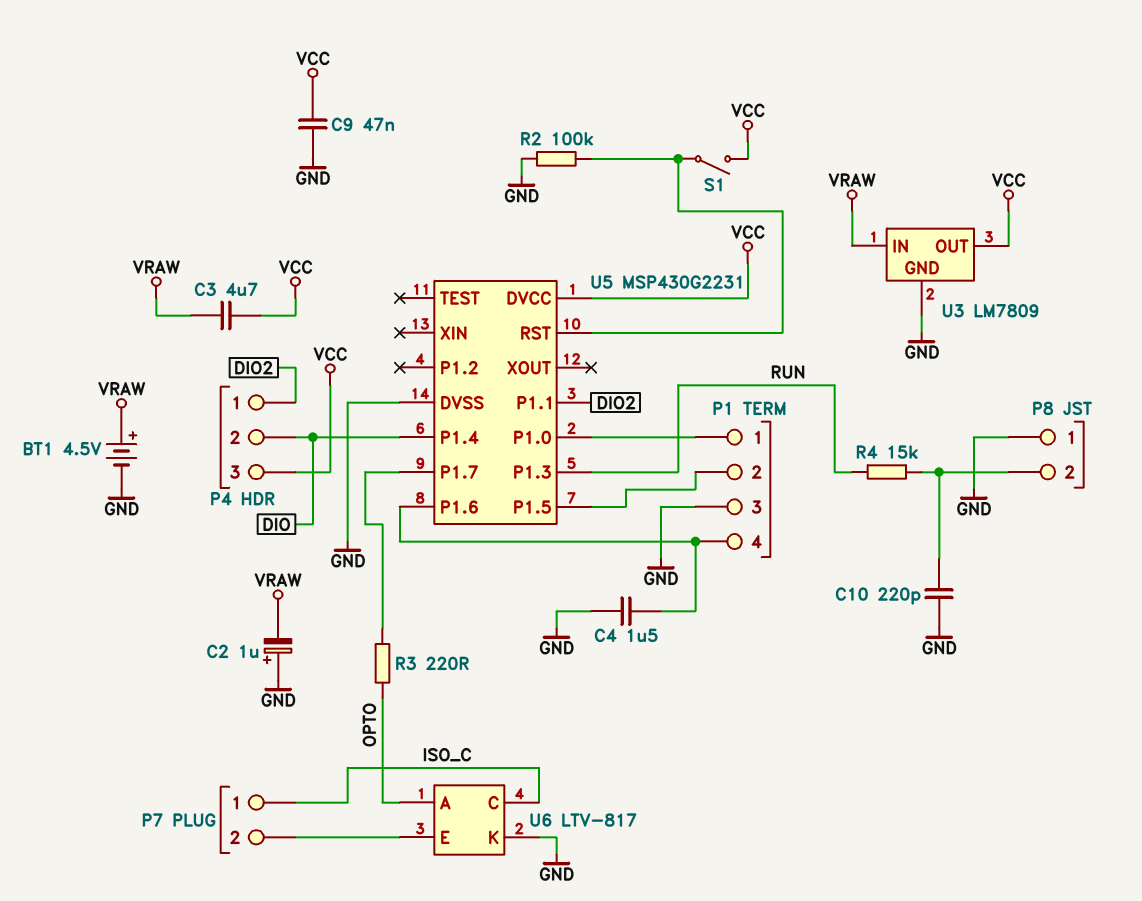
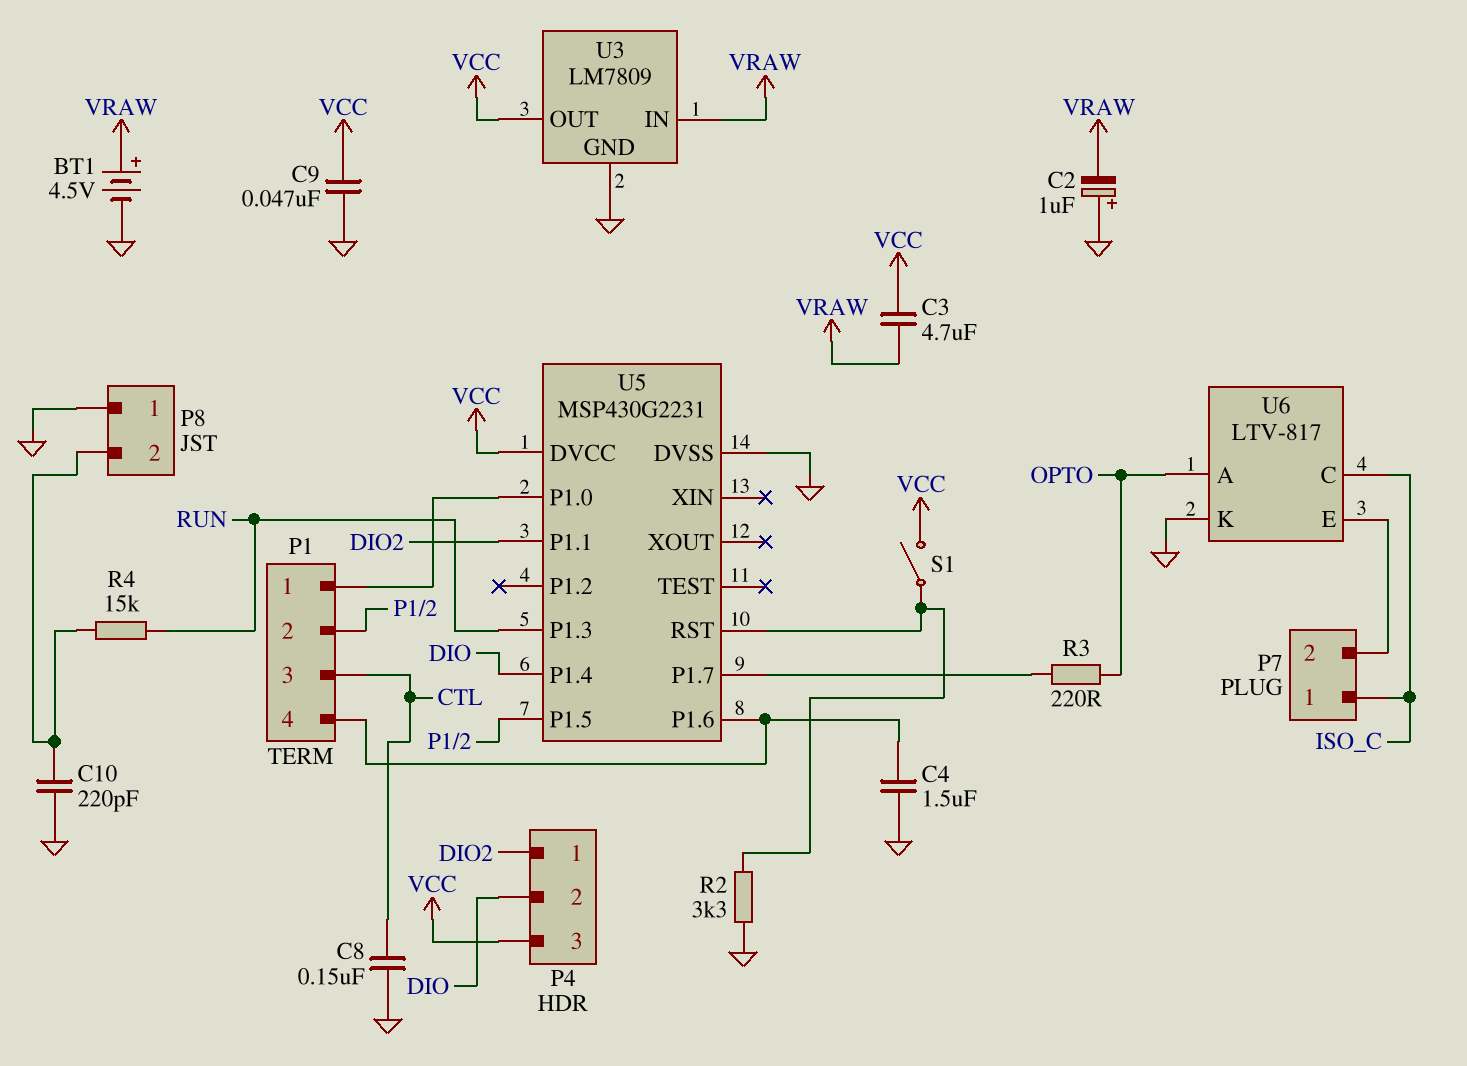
C8: none -> 150nF (CTL, GND)
P1 pin 3: GND -> CTL
R2: 100k (GND, U5/RST) -> 3.3k (GND, U5/RST)

